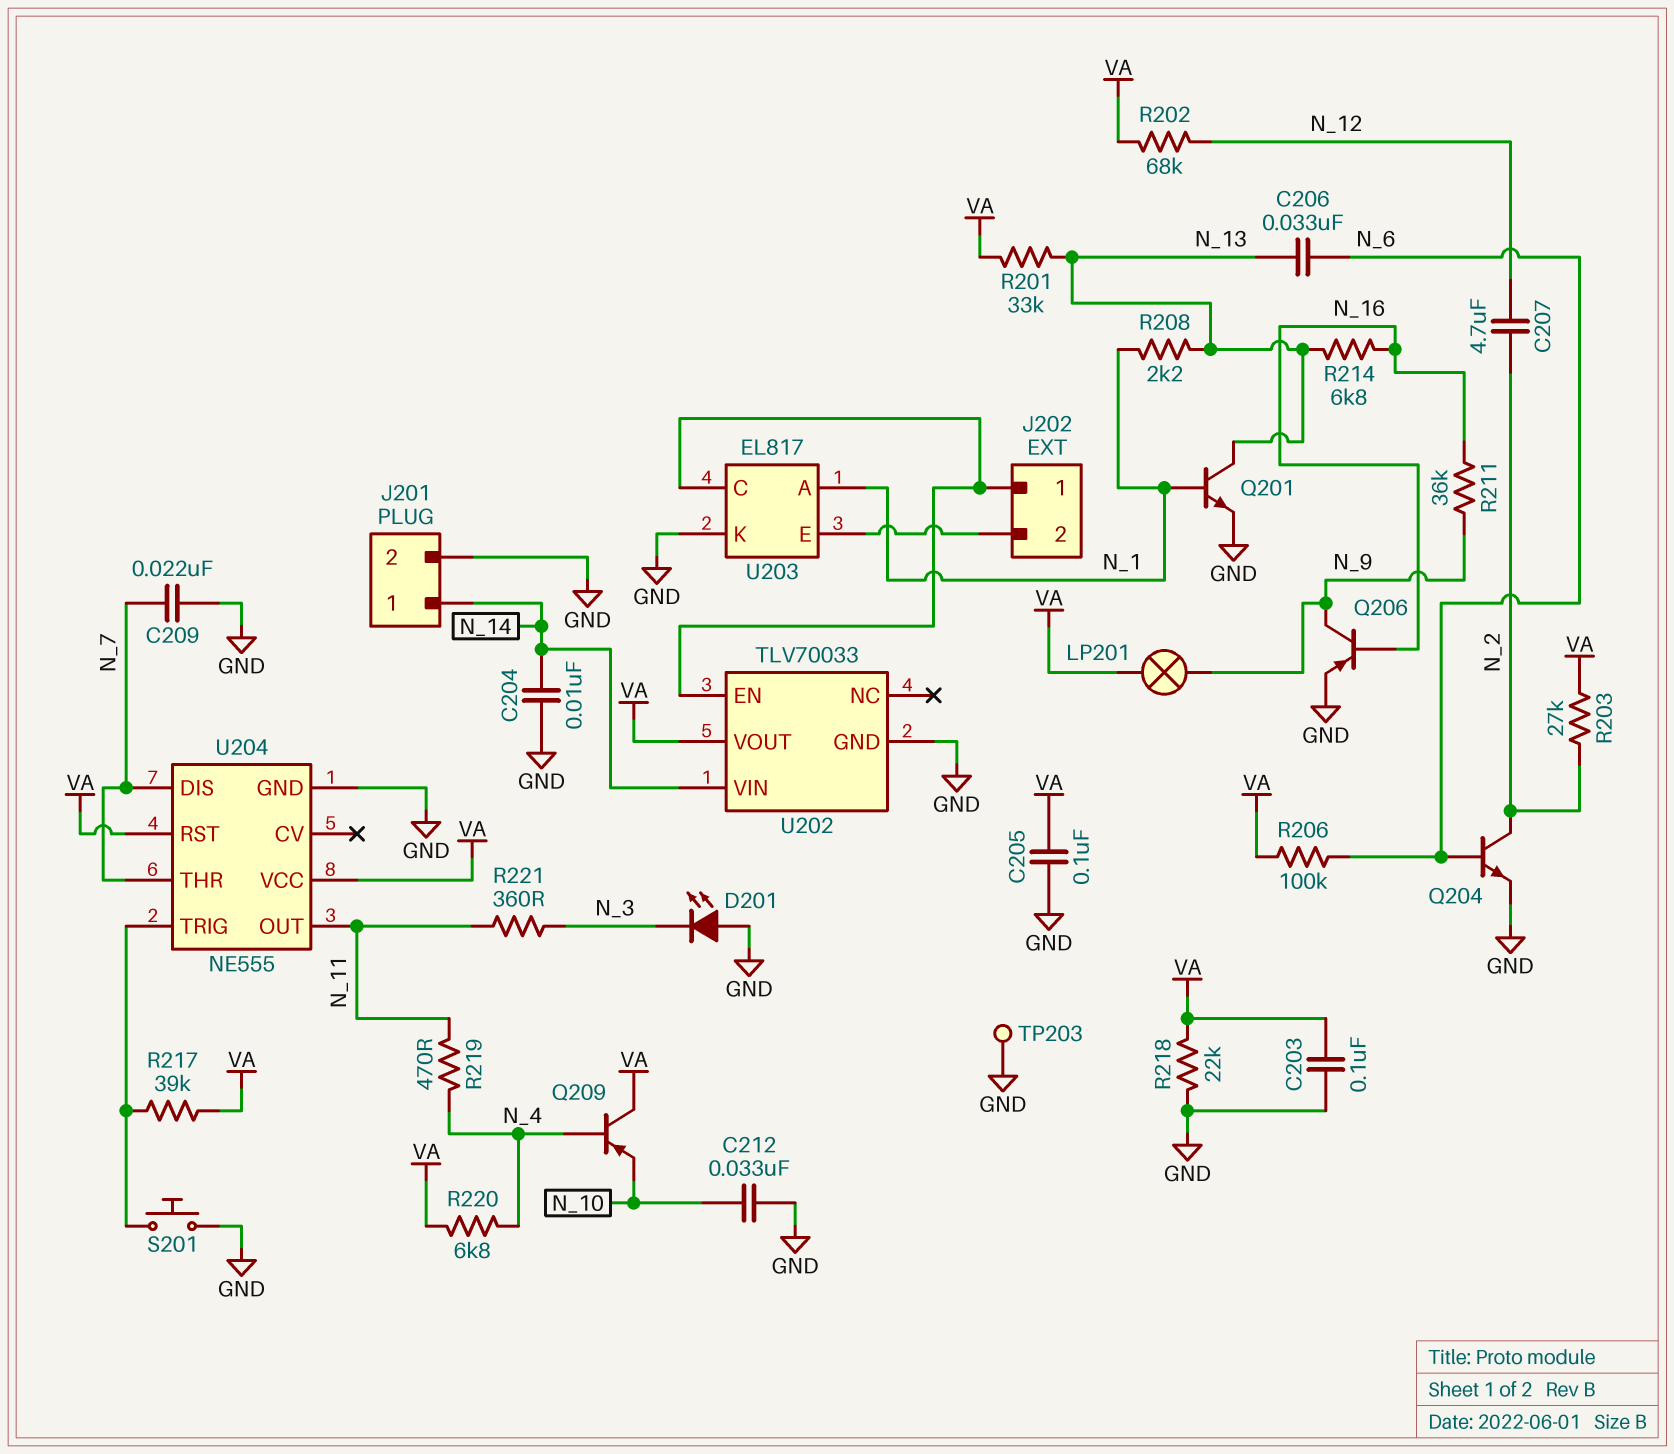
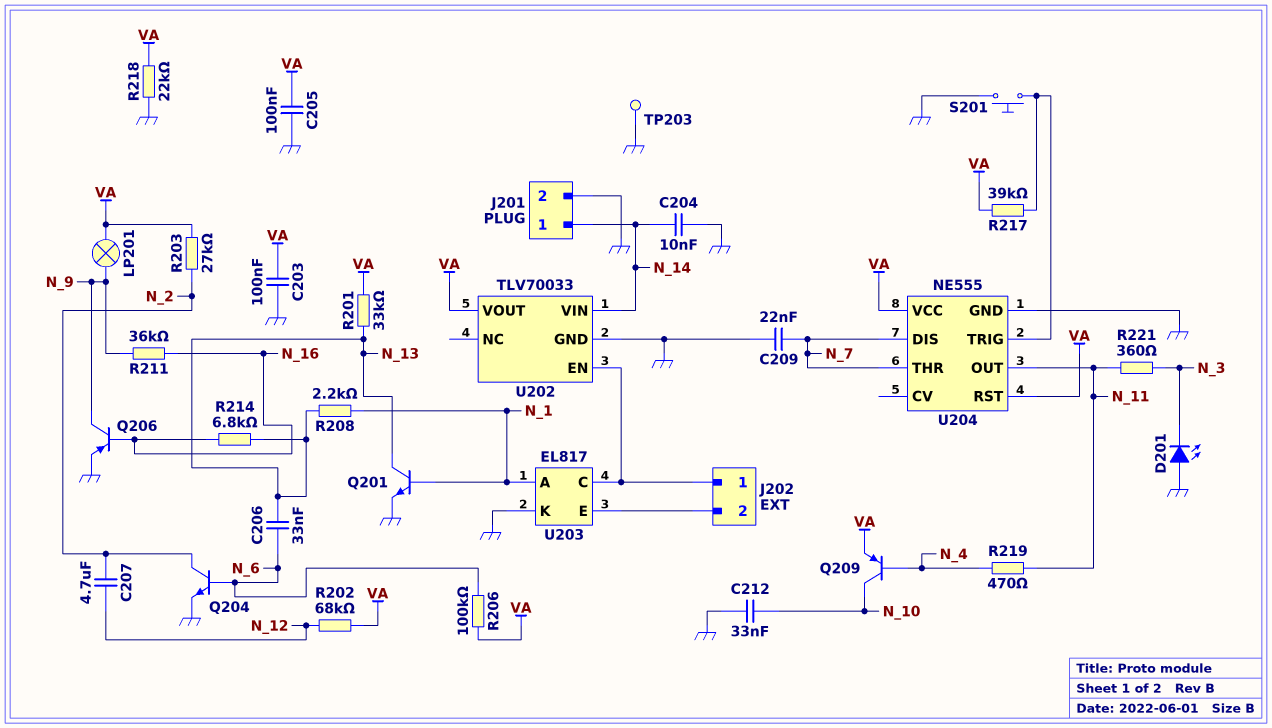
Q209: PNP (B N_4, C VA, E N_10) -> PNP (B N_4, C N_10, E VA)
R220: 6.8k (N_4, VA) -> none

